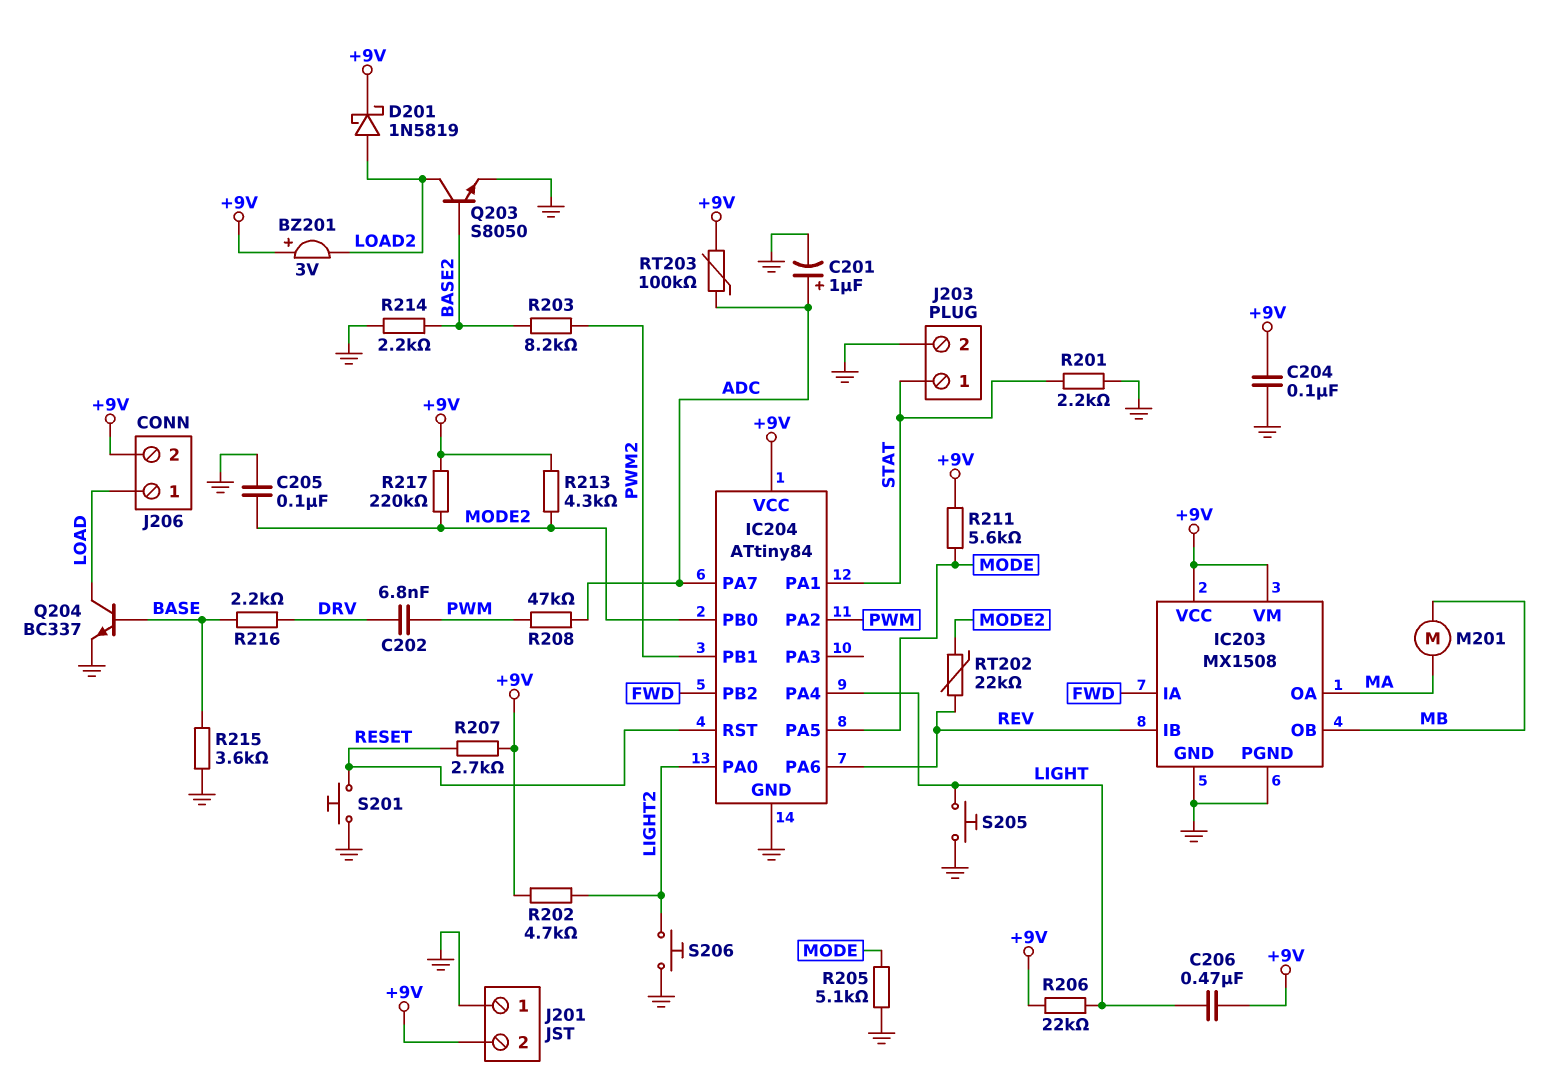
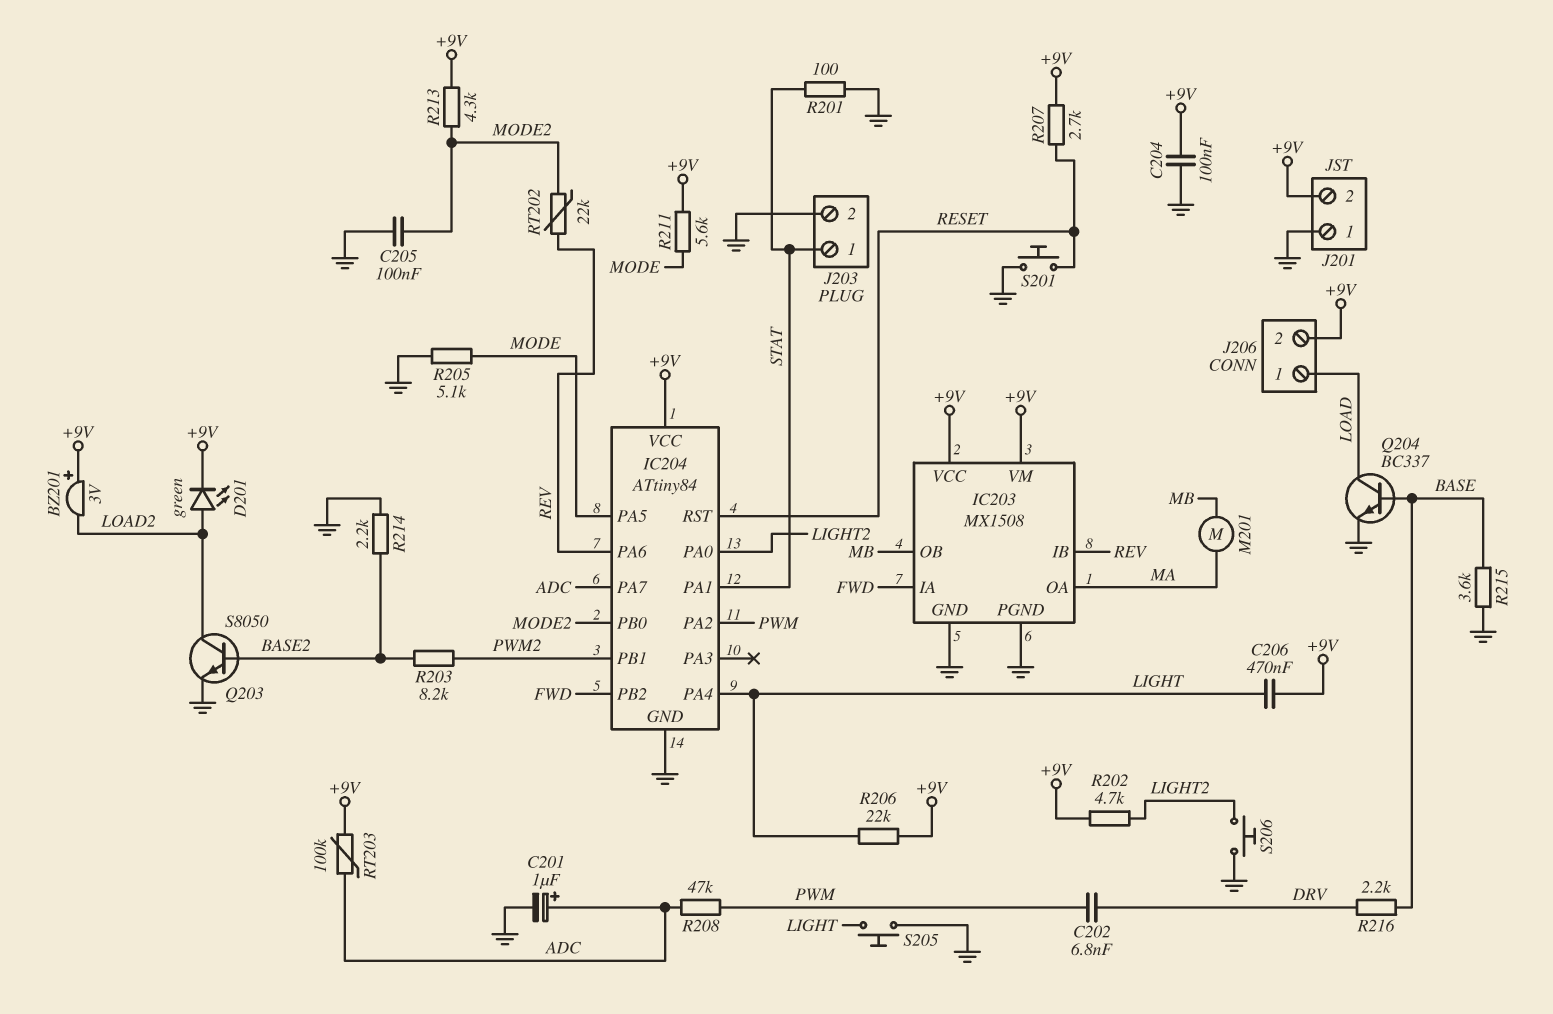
D201: schottky 1N5819 (A LOAD2, K +9V) -> LED green (A LOAD2, K +9V)
R201: 2.2k (GND, STAT) -> 100 (GND, STAT)
R217: 220k (+9V, MODE2) -> none

